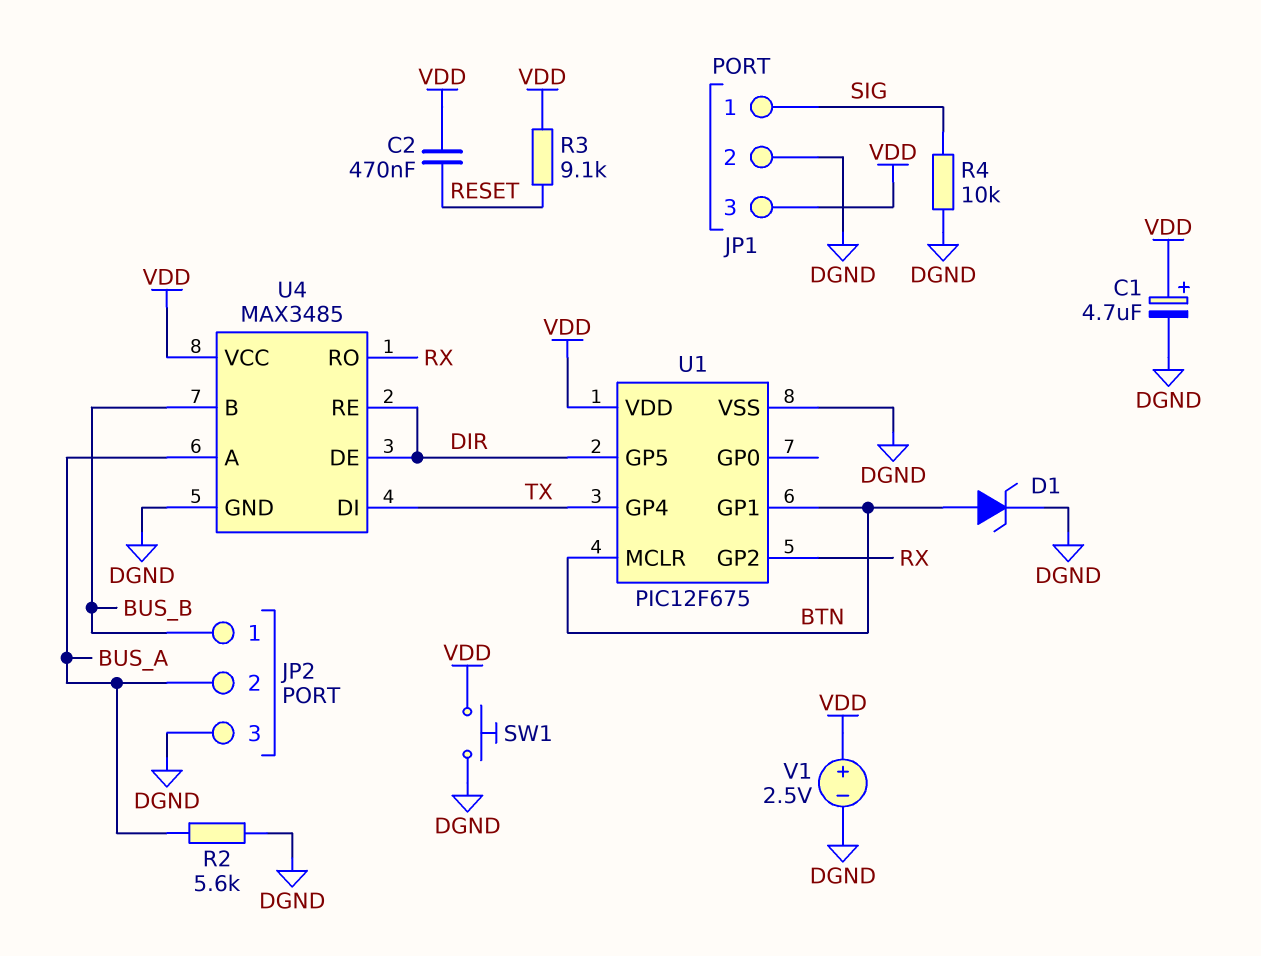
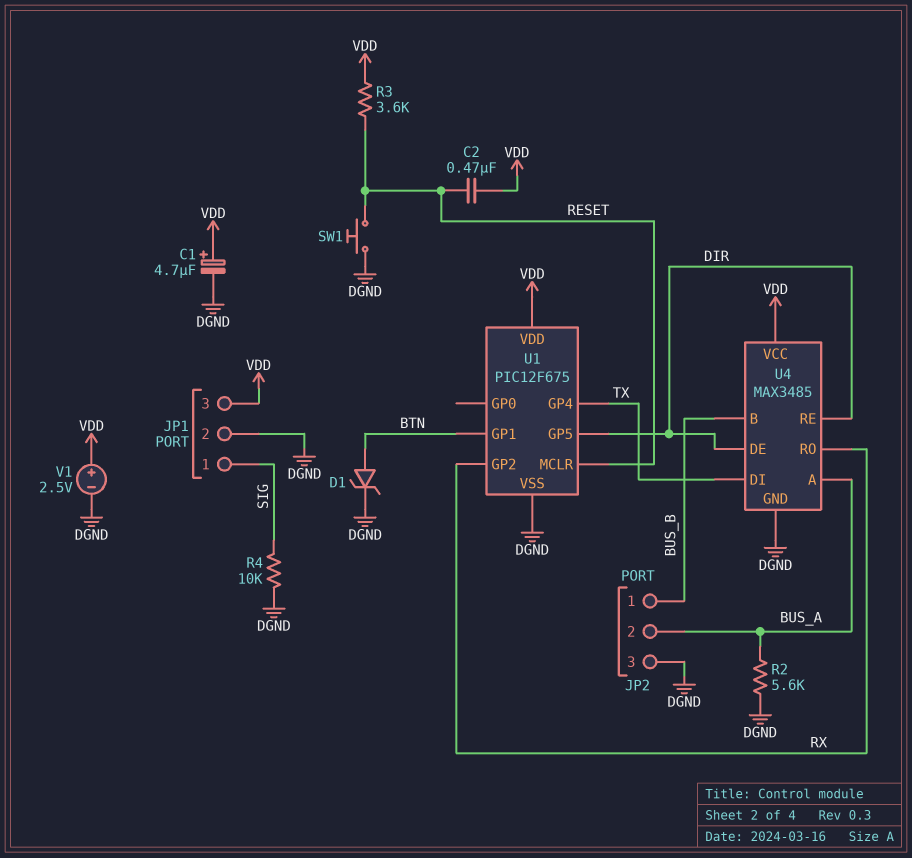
R3: 9.1k (RESET, VDD) -> 3.6k (RESET, VDD)
SW1: button (DGND, VDD) -> button (DGND, RESET)
U1 pin MCLR: BTN -> RESET

